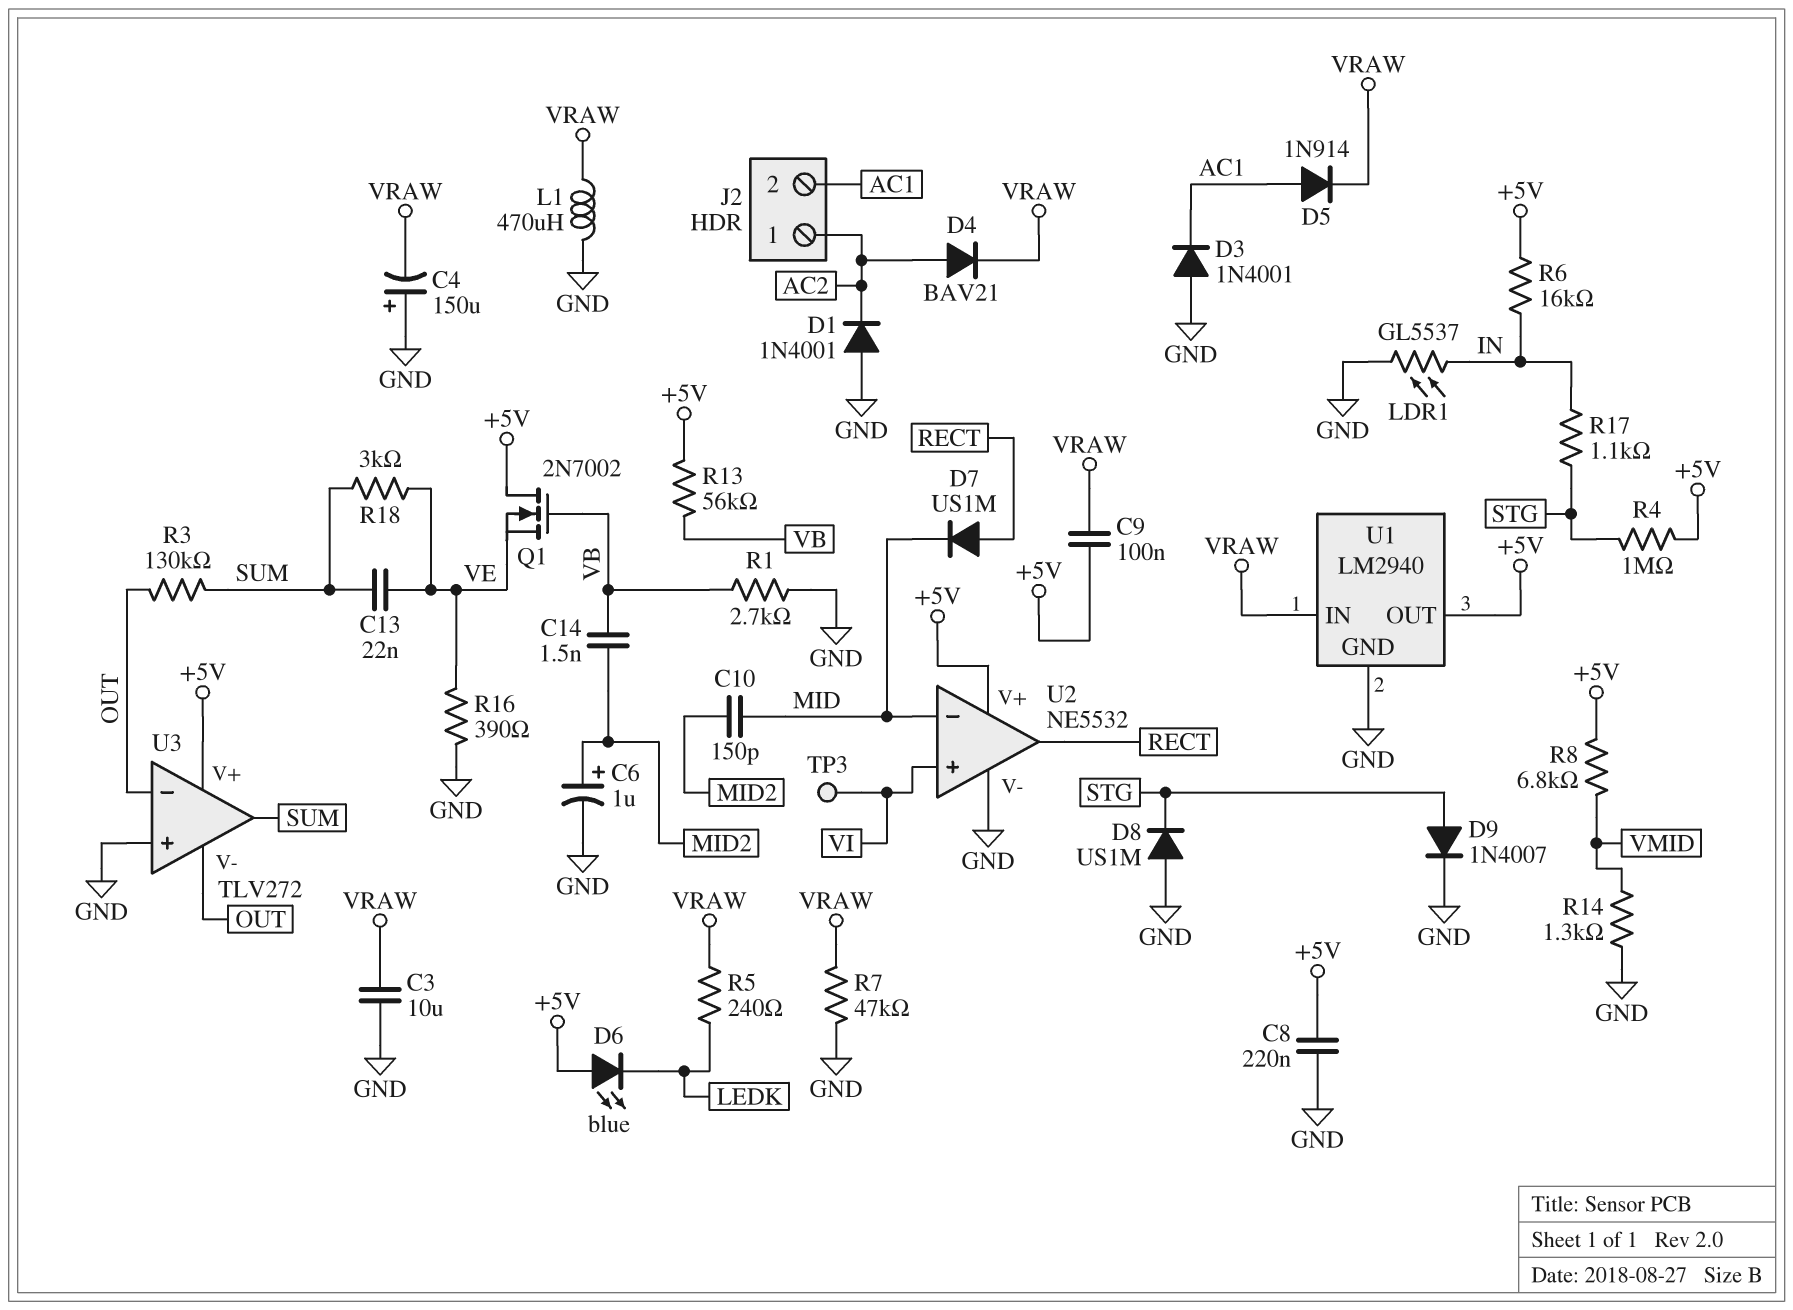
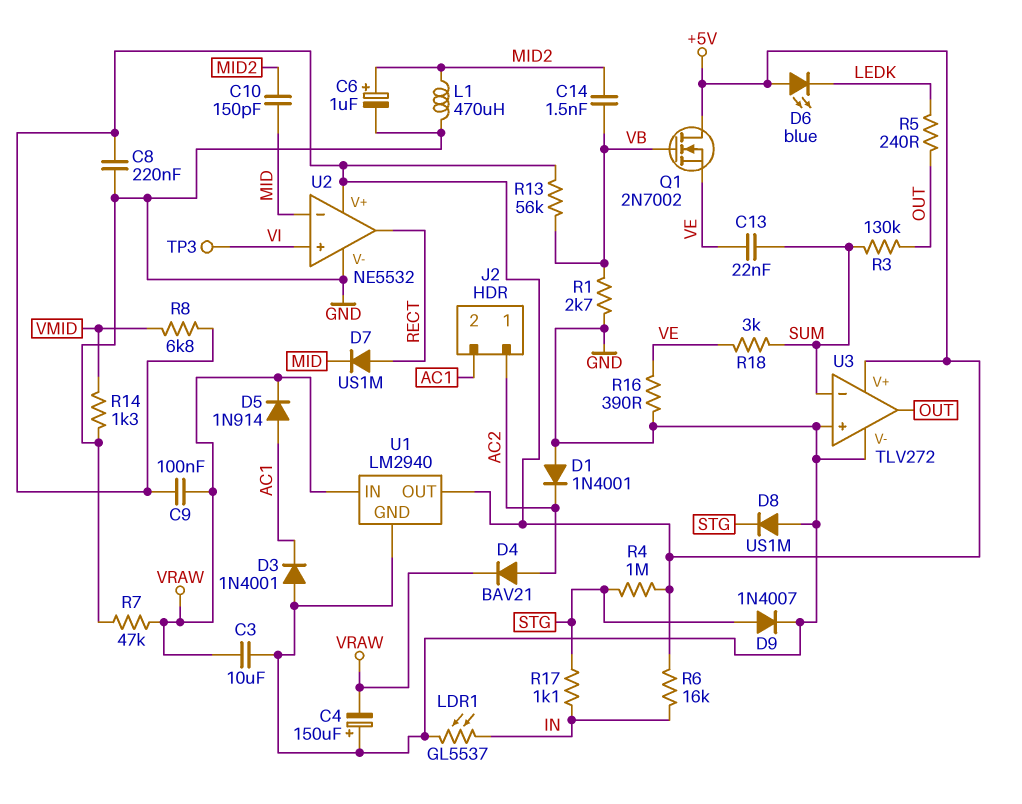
L1: 470uH (GND, VRAW) -> 470uH (GND, MID2)
R5: 240 (LEDK, VRAW) -> 240 (LEDK, OUT)
U3 pin V-: OUT -> GND
U3 pin in-: OUT -> SUM
U3 pin out: SUM -> OUT

